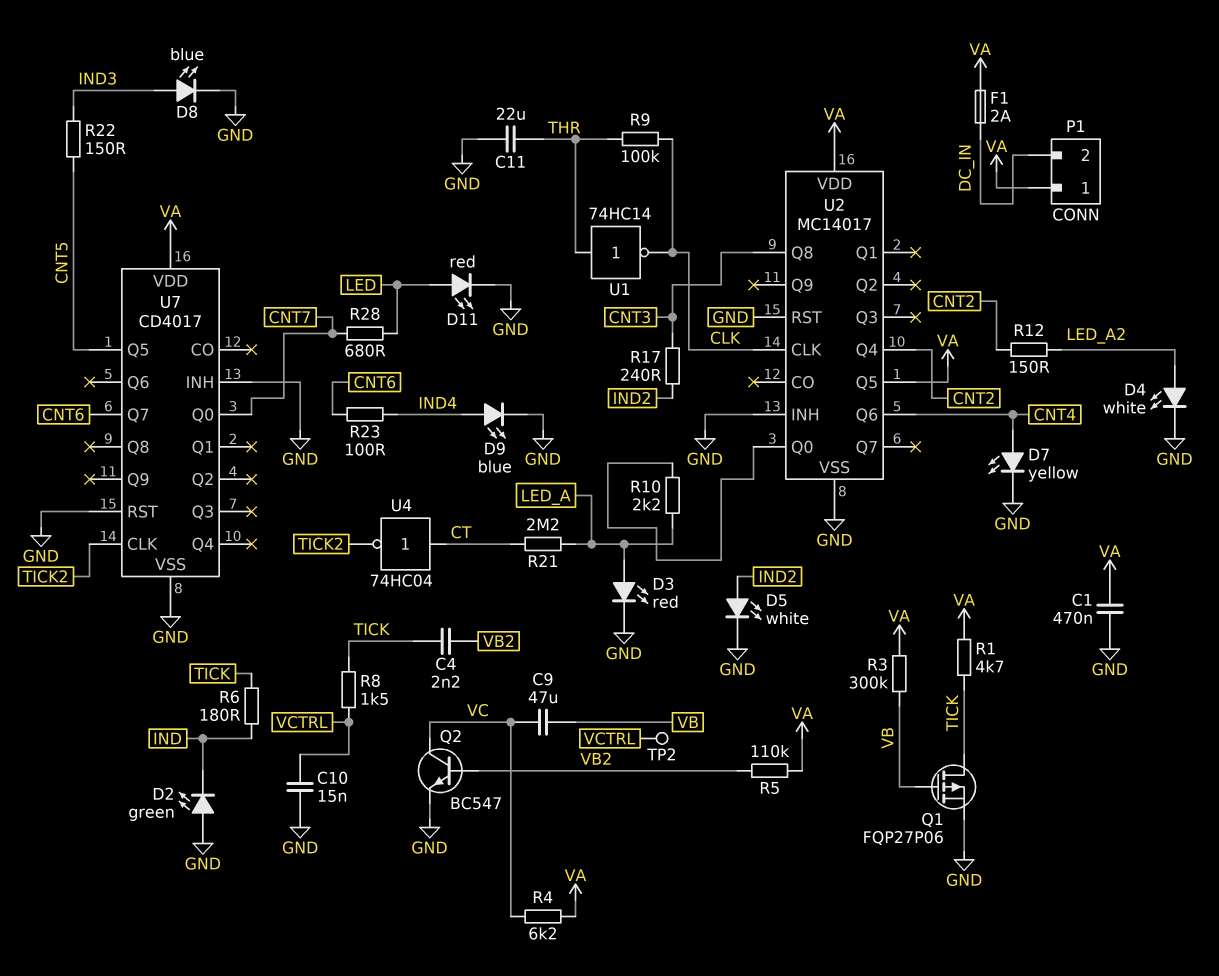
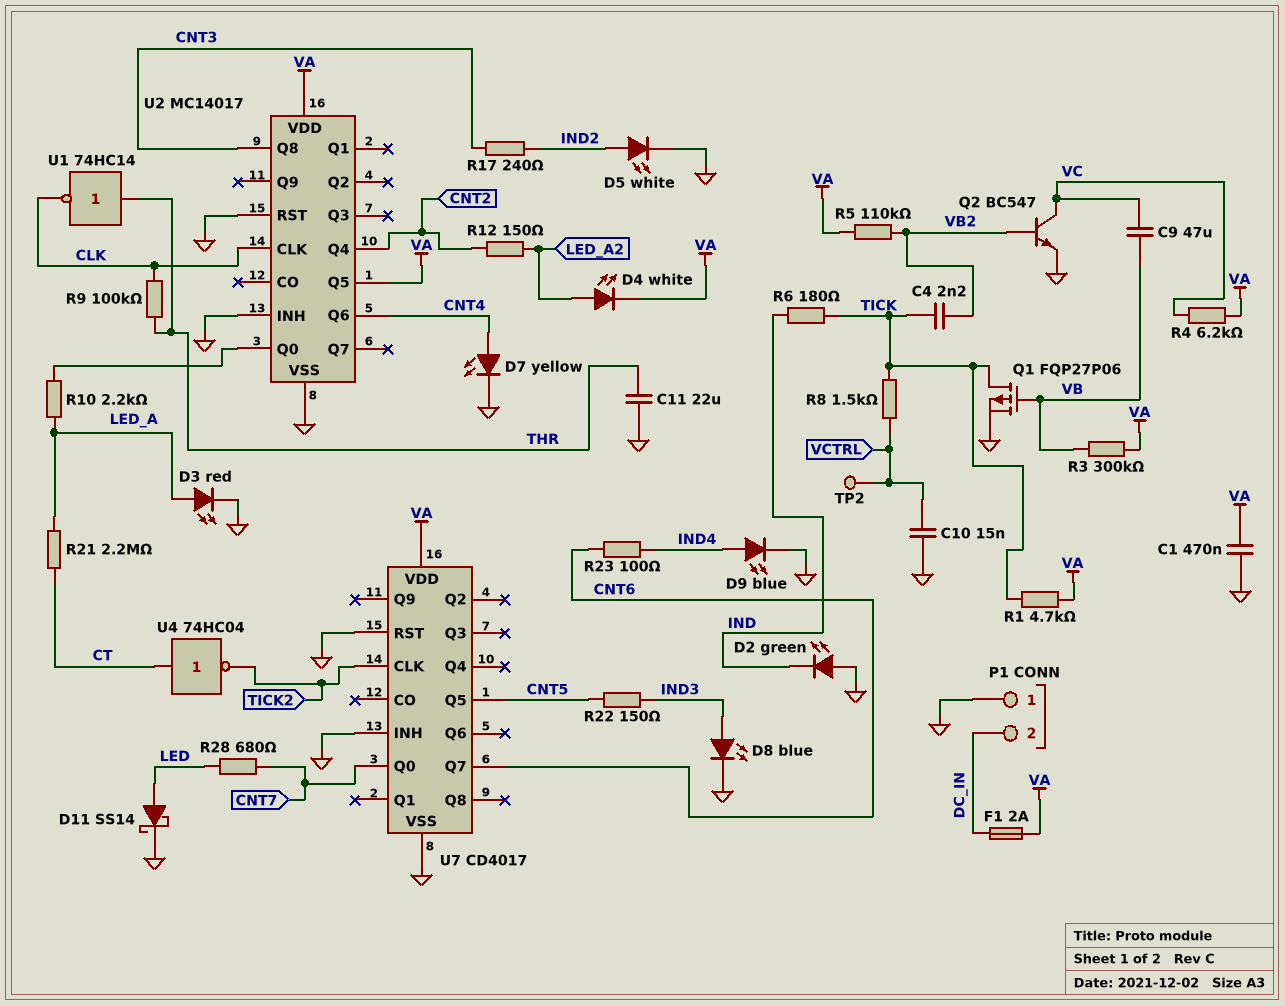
D4: LED white (A LED_A2, K GND) -> LED white (A LED_A2, K VA)
D11: LED red (A LED, K GND) -> schottky SS14 (A LED, K GND)
P1 pin 1: VA -> GND

